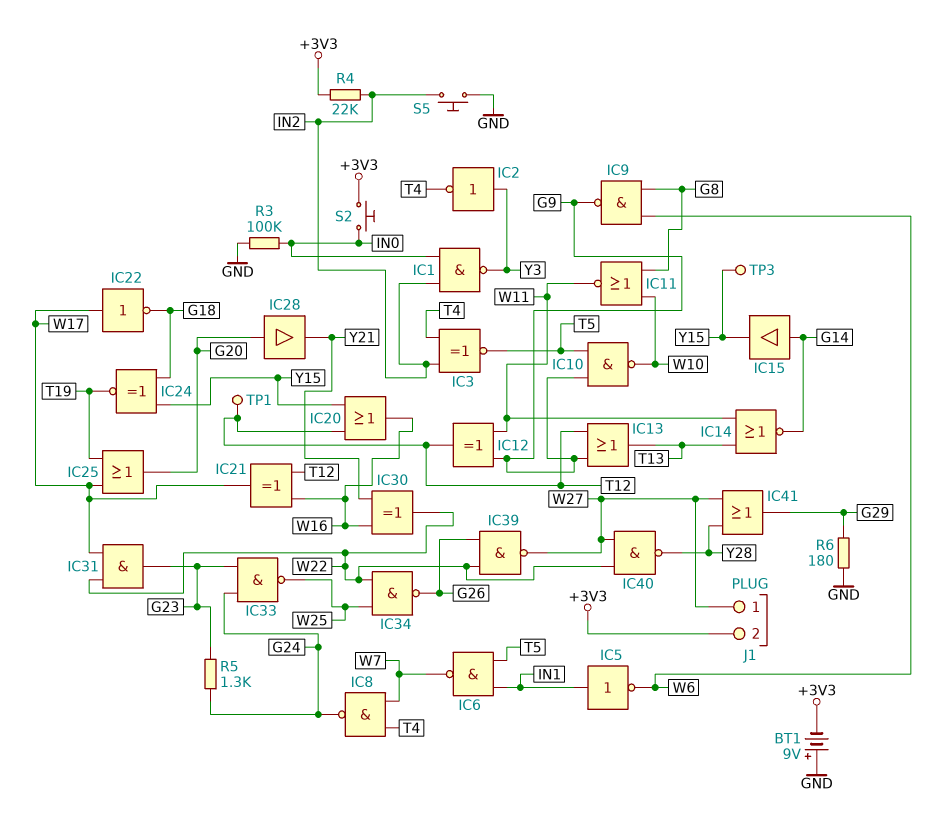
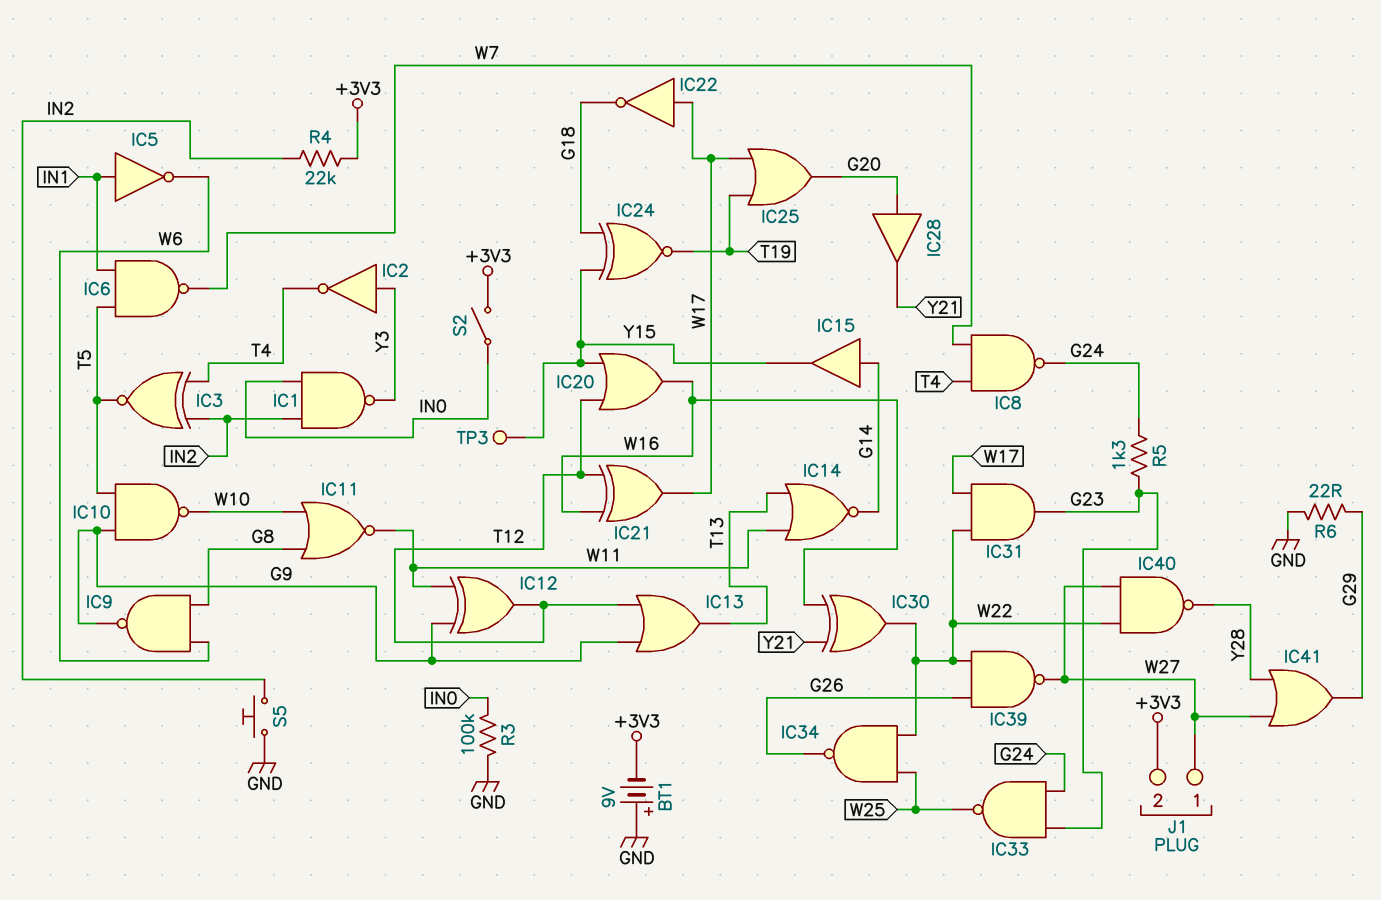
R6: 180 (G29, GND) -> 22 (G29, GND)
S2: button (+3V3, IN0) -> switch (+3V3, IN0)
TP1: test point (T12) -> none

